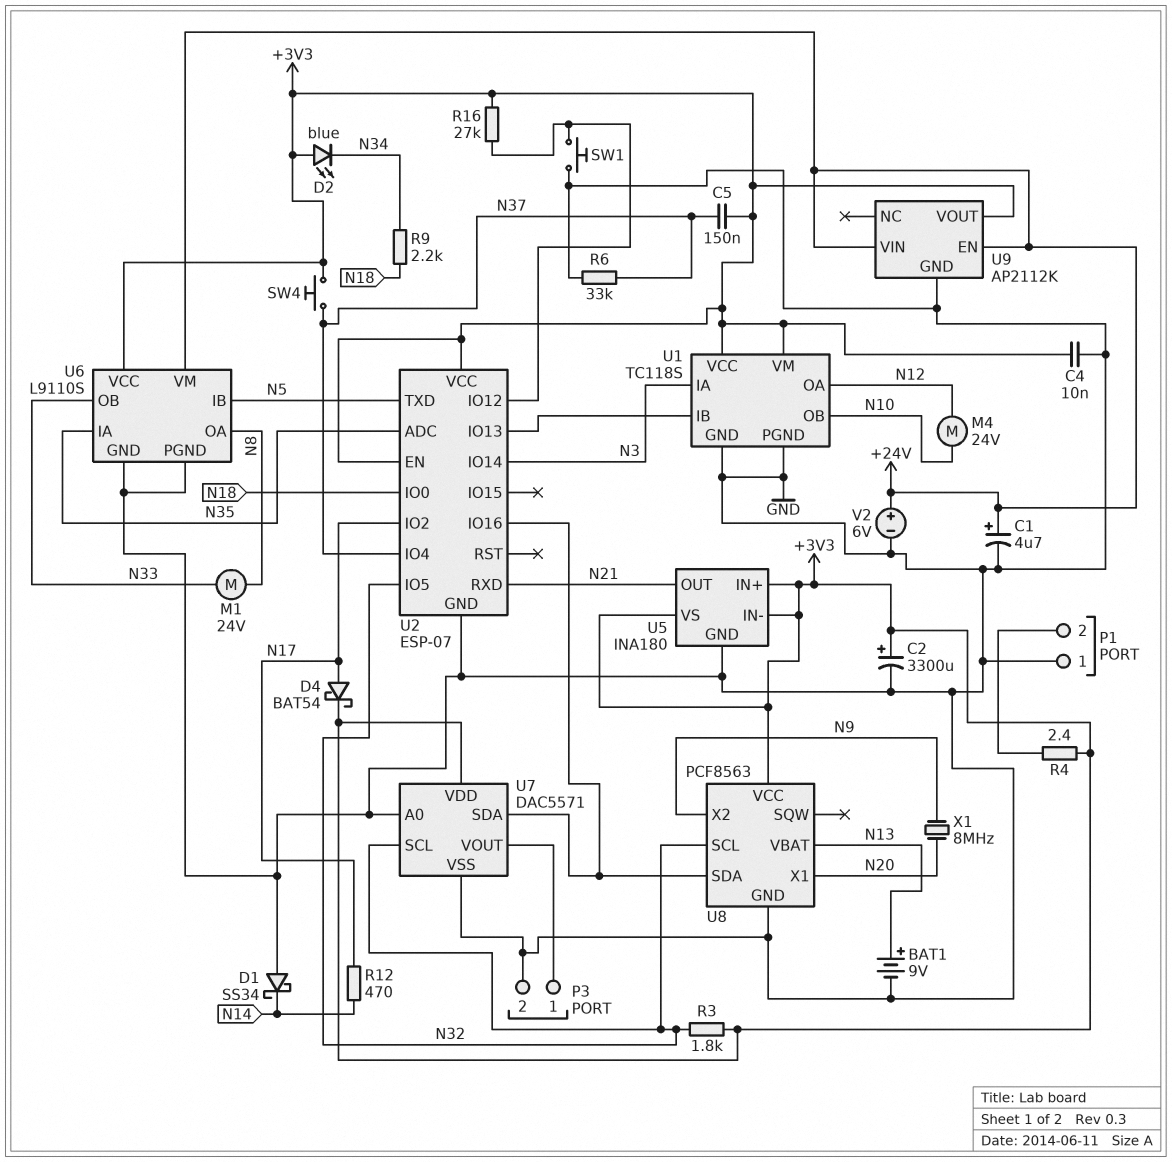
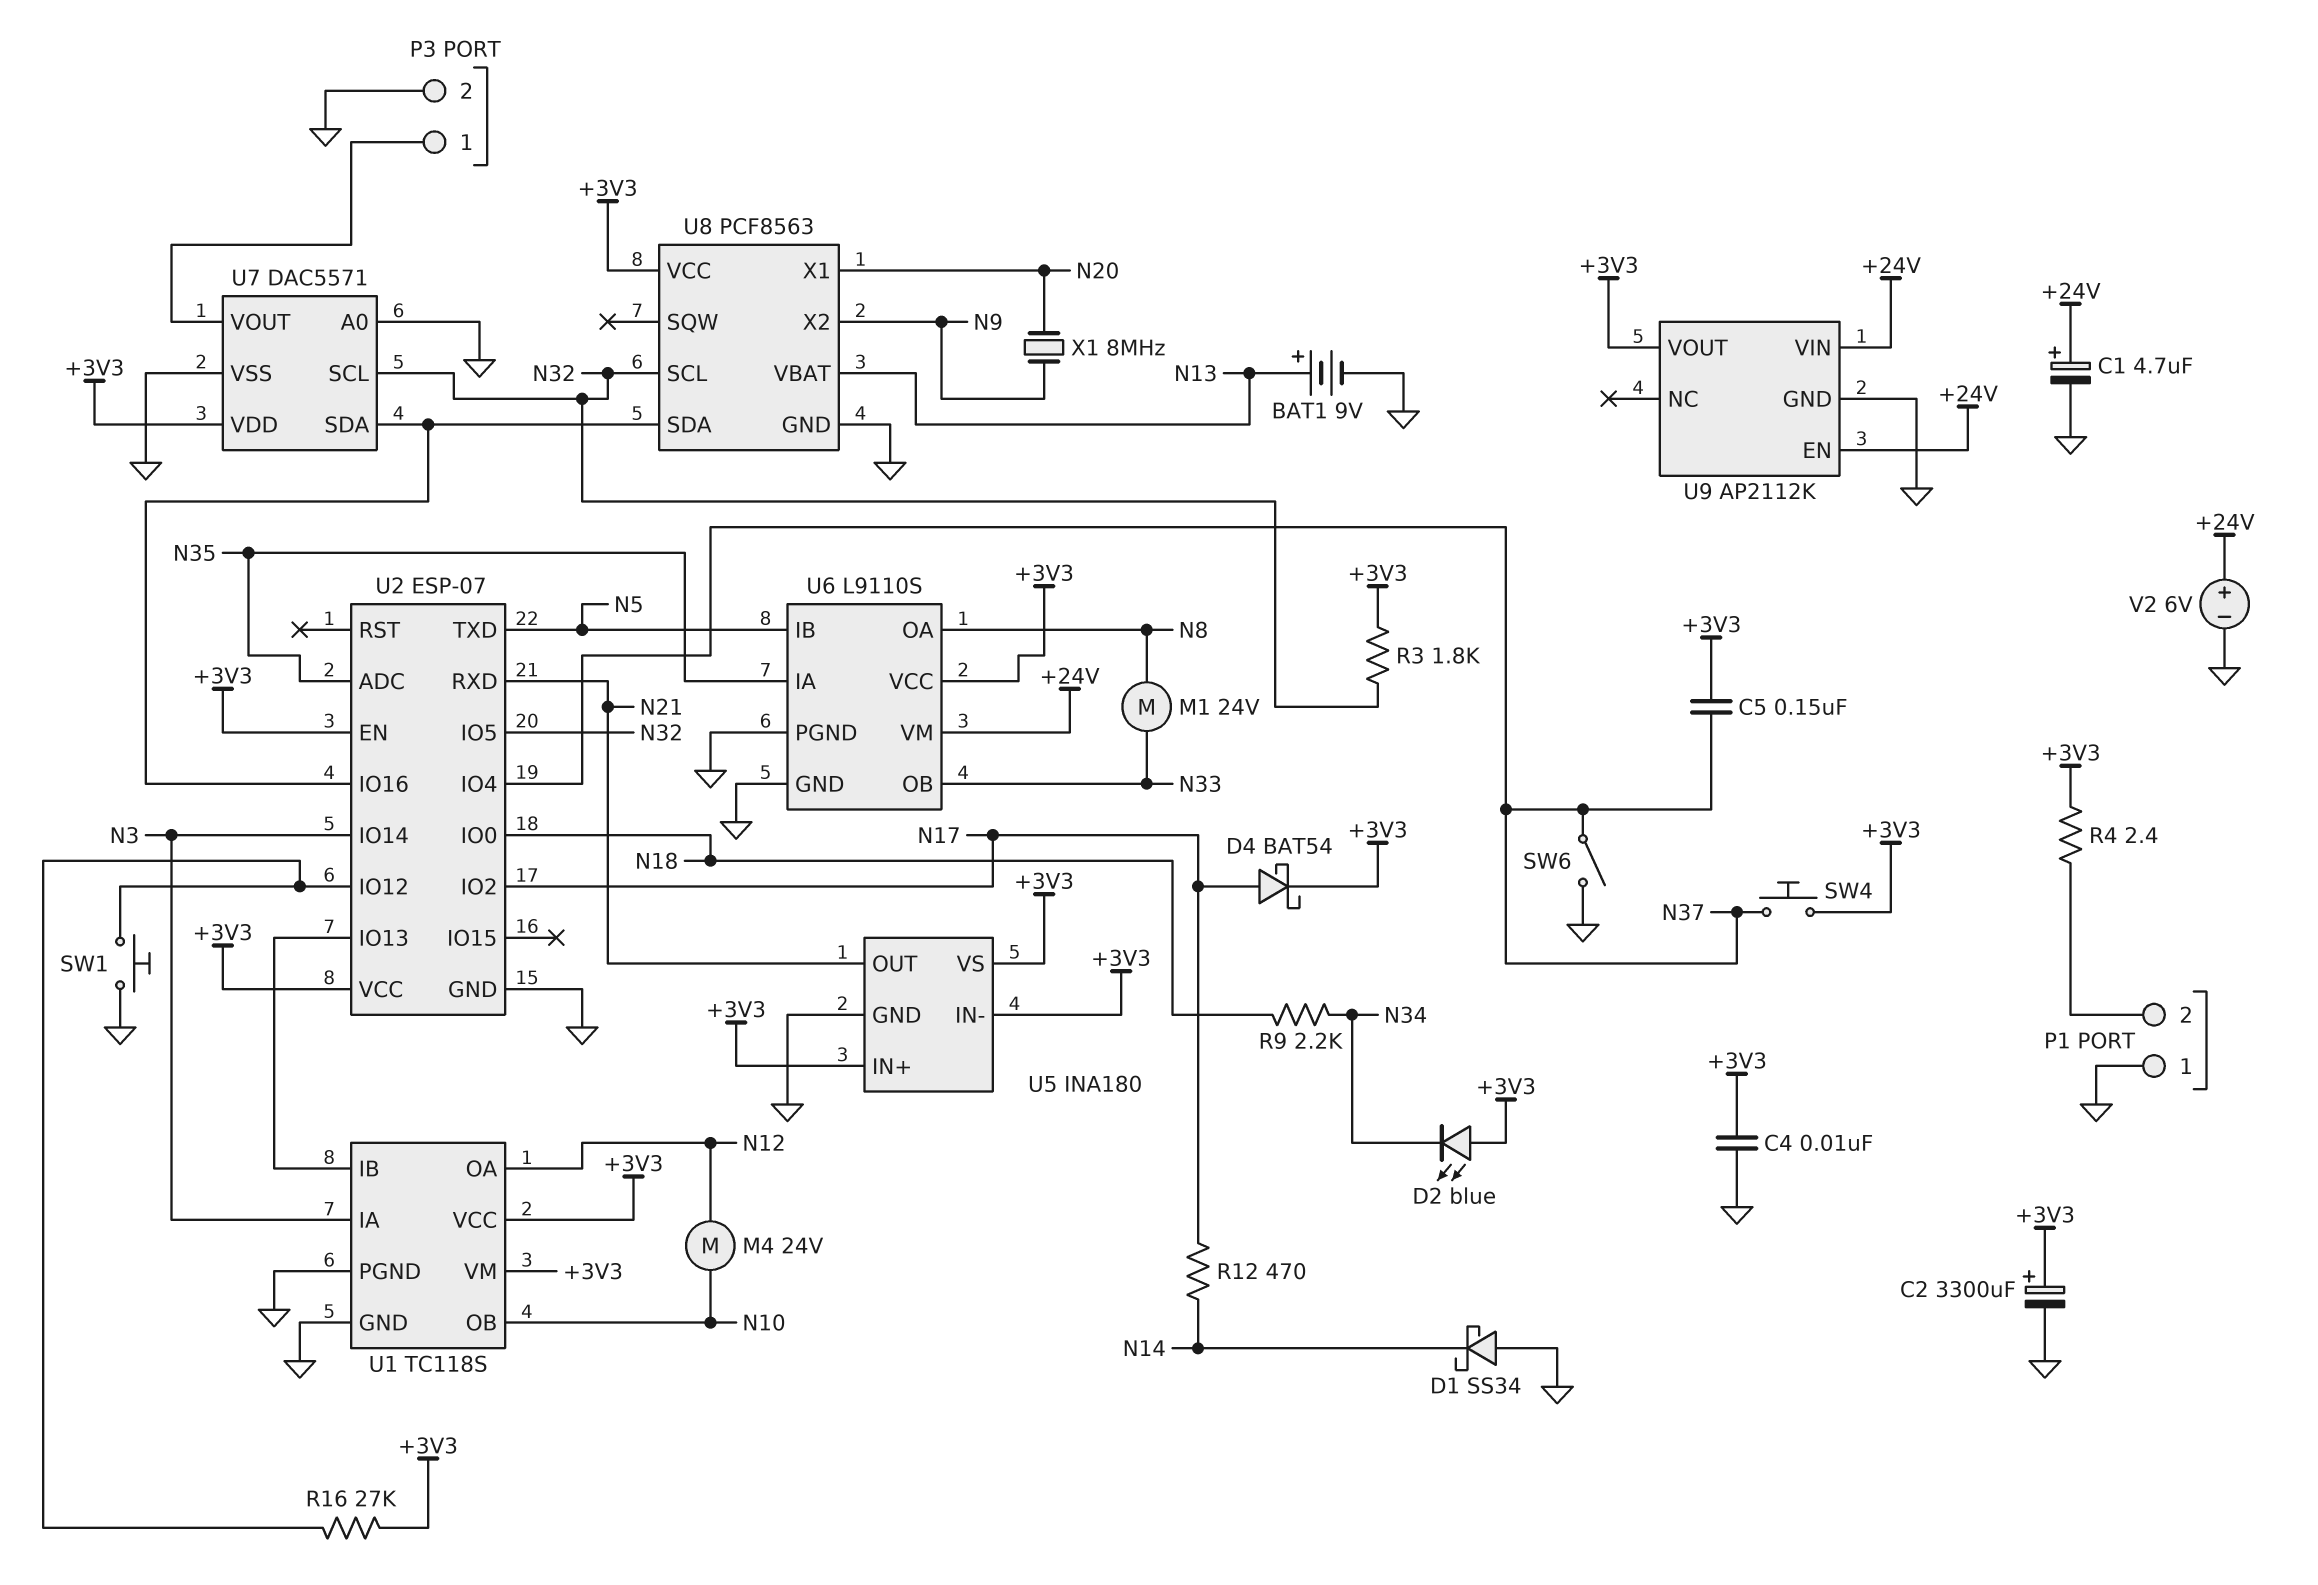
R6: 33k (GND, N37) -> none
SW6: none -> switch (GND, N37)

